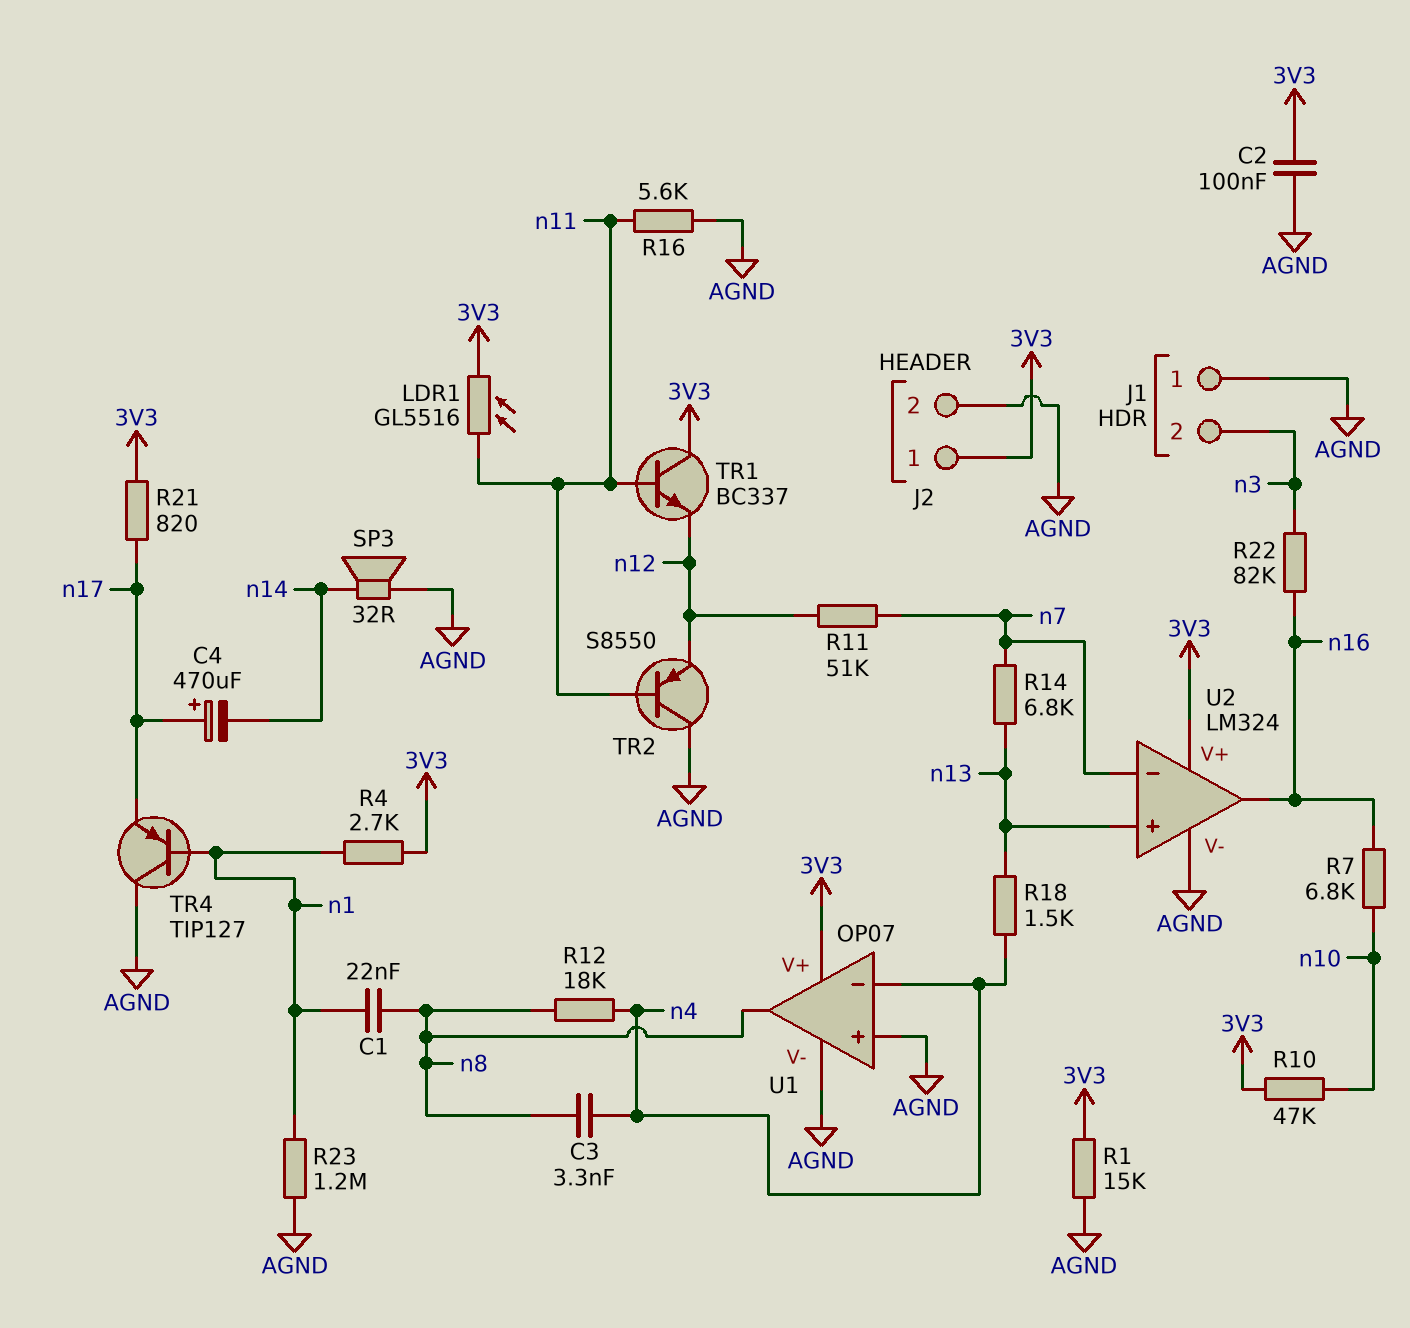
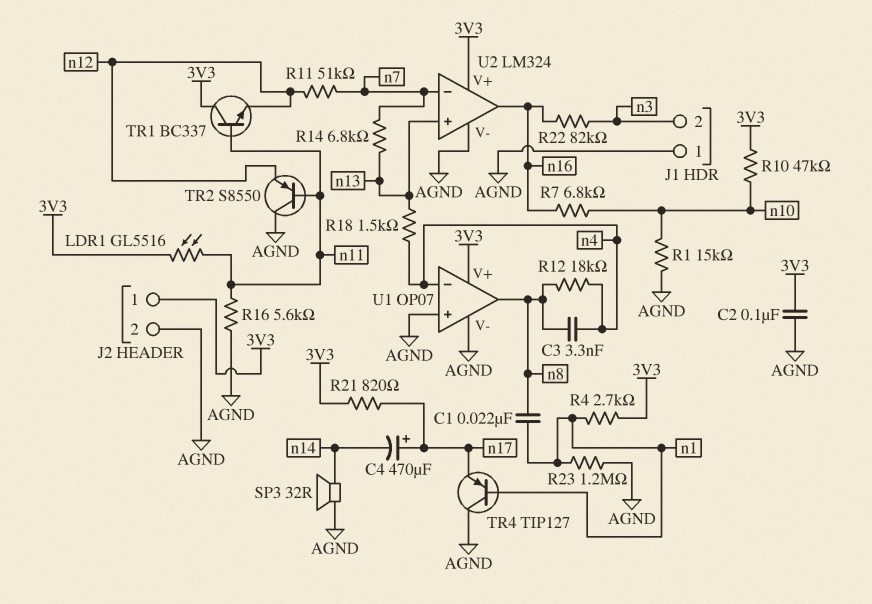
R1: 15k (3V3, AGND) -> 15k (AGND, n10)

